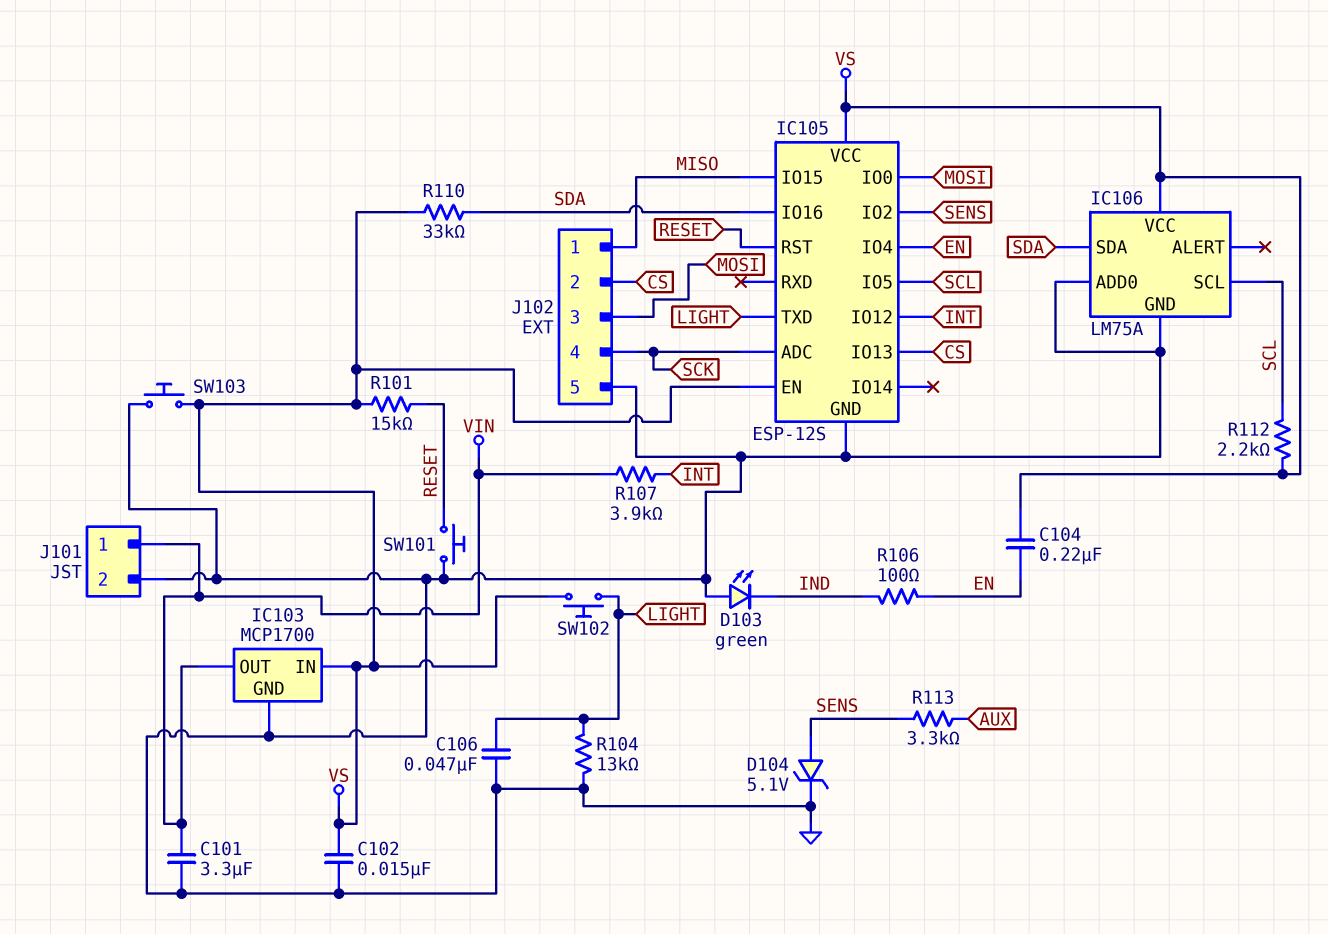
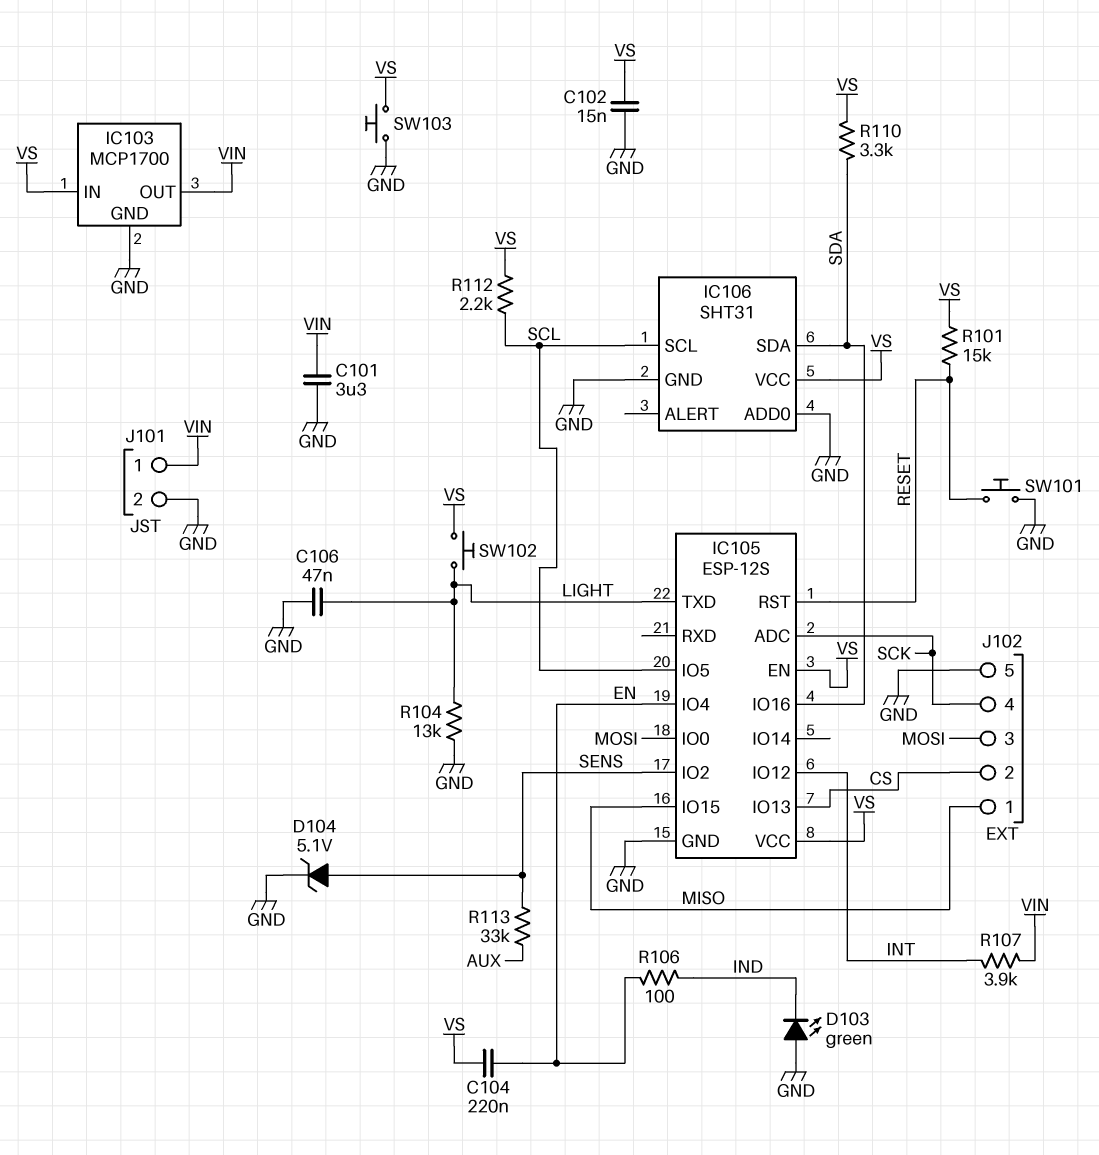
IC106: LM75A -> SHT31
R110: 33k (SDA, VS) -> 3.3k (SDA, VS)
R113: 3.3k (AUX, SENS) -> 33k (AUX, SENS)

